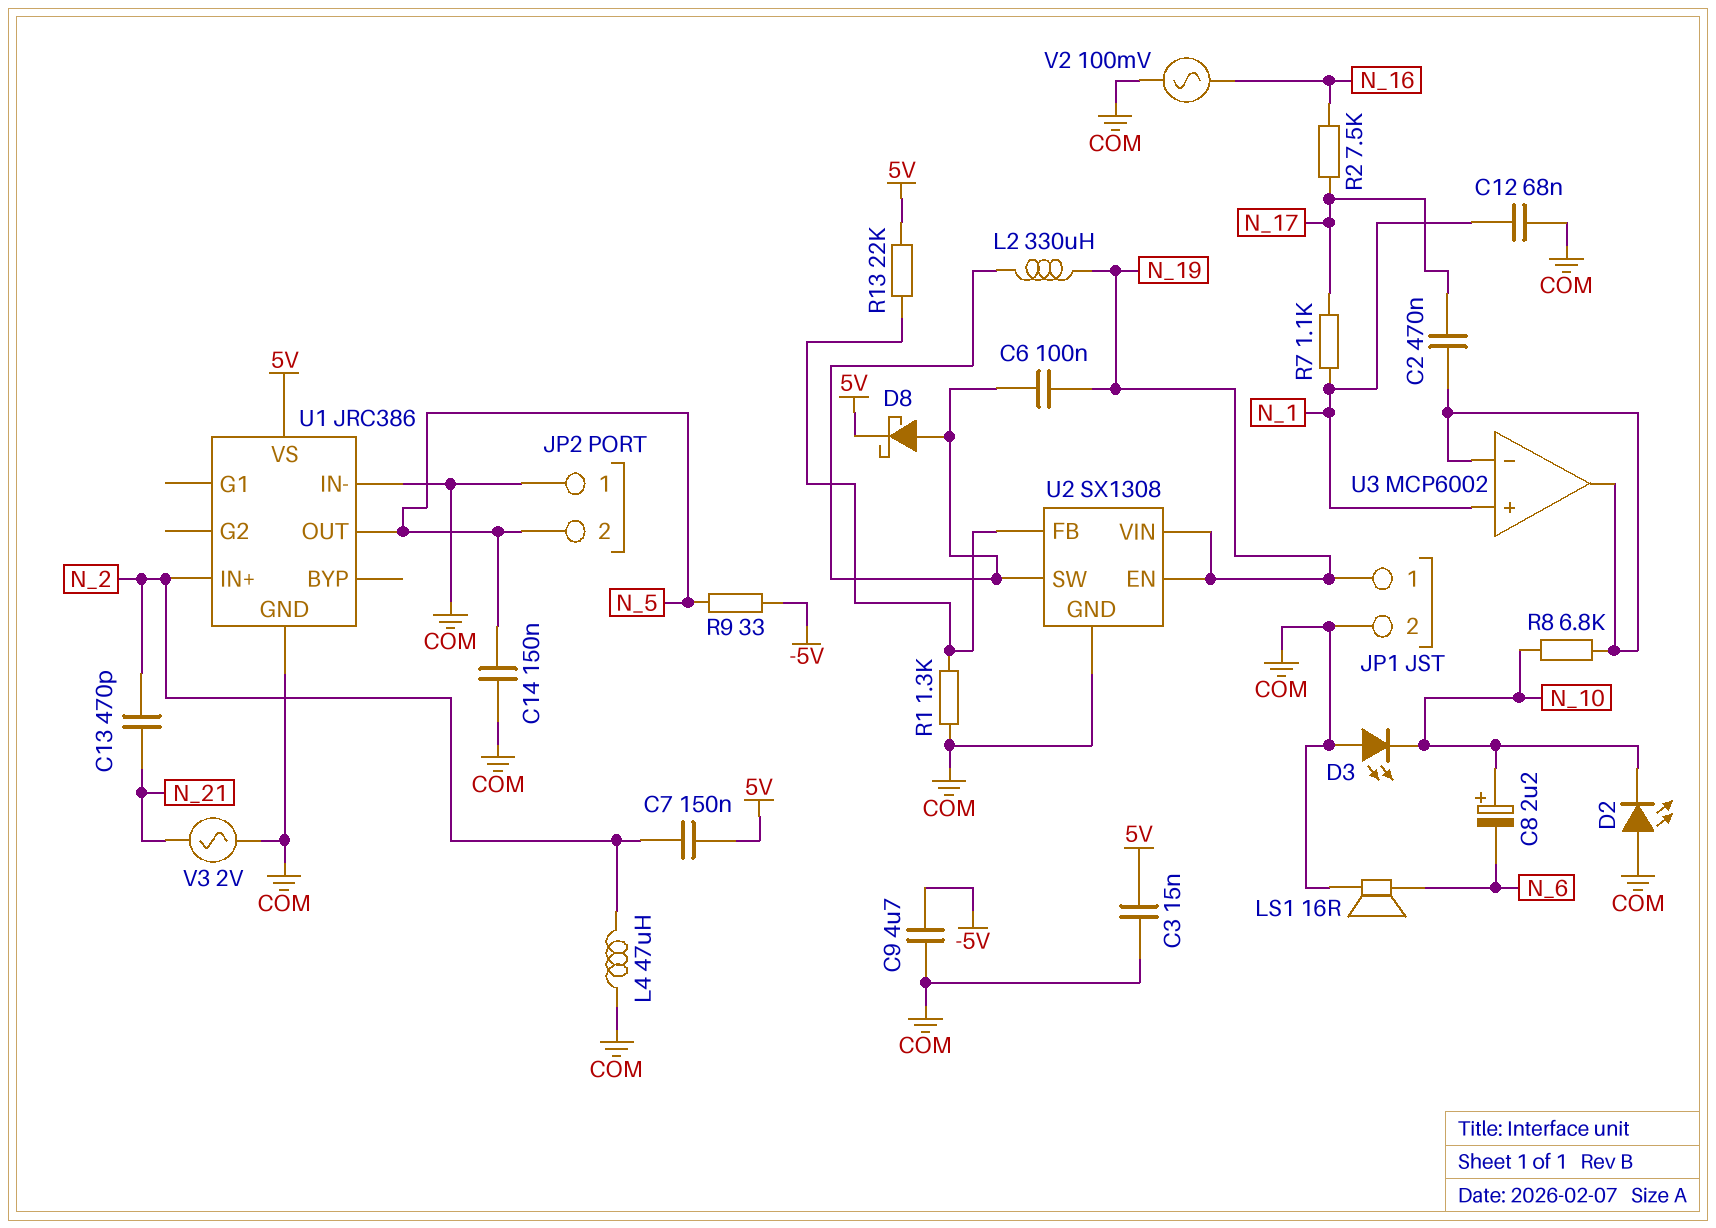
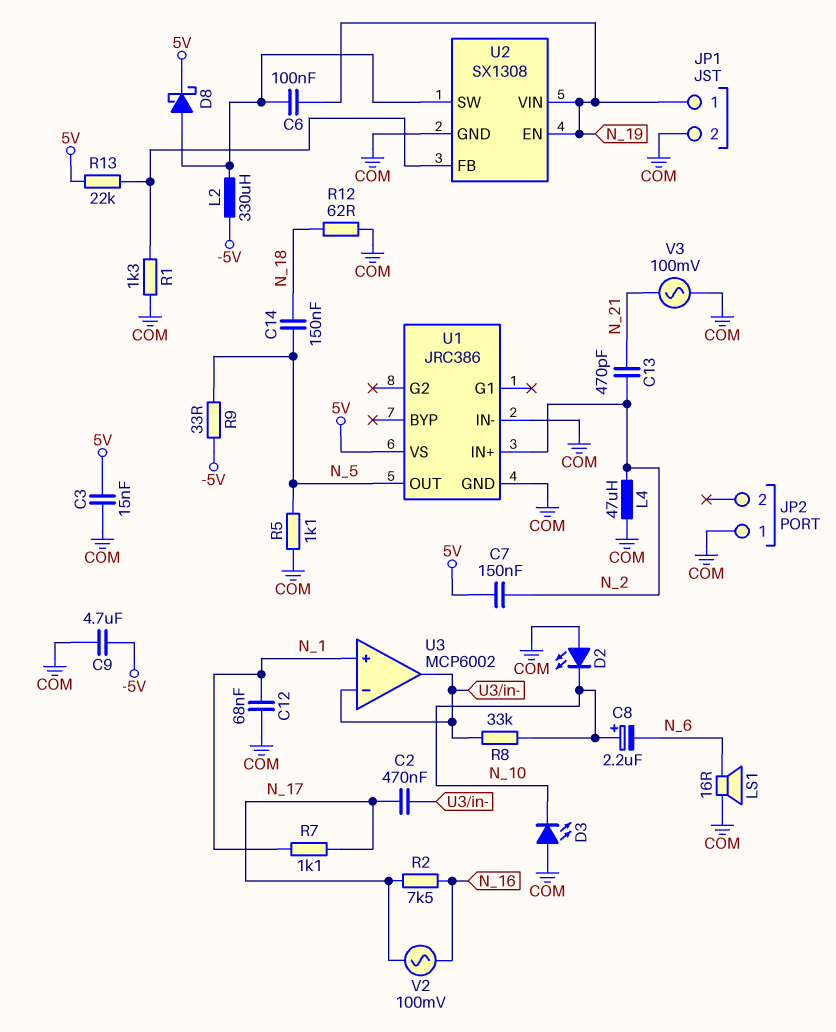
C14: 150nF (COM, N_5) -> 150nF (N_5, N_18)
JP2 pin 2: N_5 -> none
L2: 330uH (N_19, U2/SW) -> 330uH (-5V, U2/SW)
R5: none -> 1.1k (COM, N_5)
R8: 6.8k (N_10, U3/in-) -> 33k (N_10, U3/in-)
R12: none -> 62 (COM, N_18)
V2: AC 100mV (COM, N_16) -> AC 100mV (N_16, N_17)
V3: AC 2V (COM, N_21) -> AC 100mV (COM, N_21)

